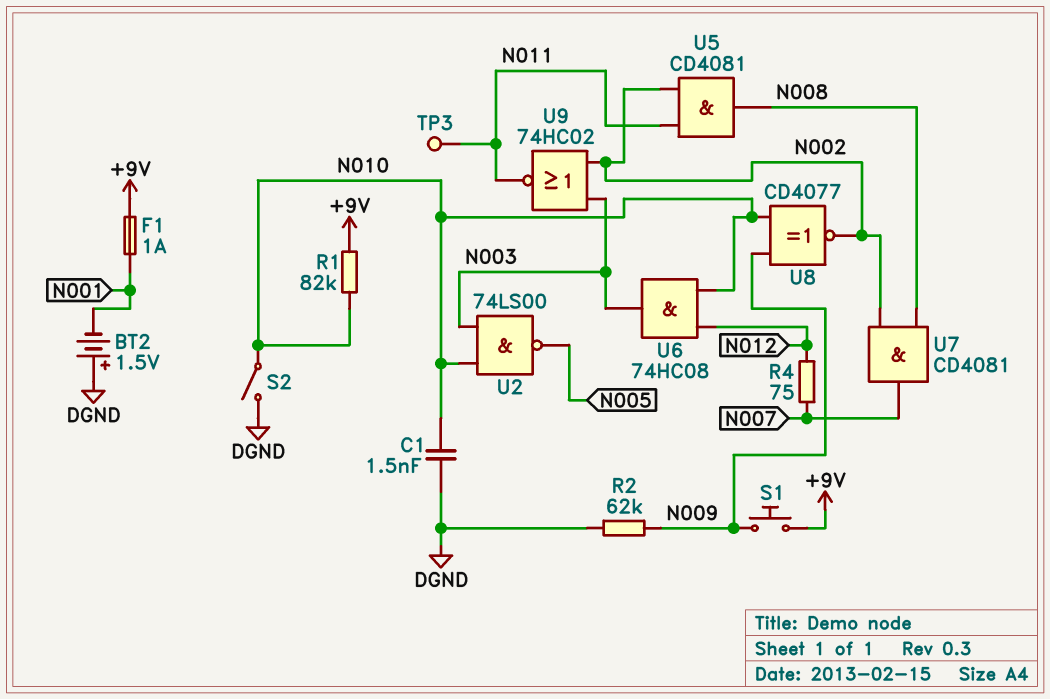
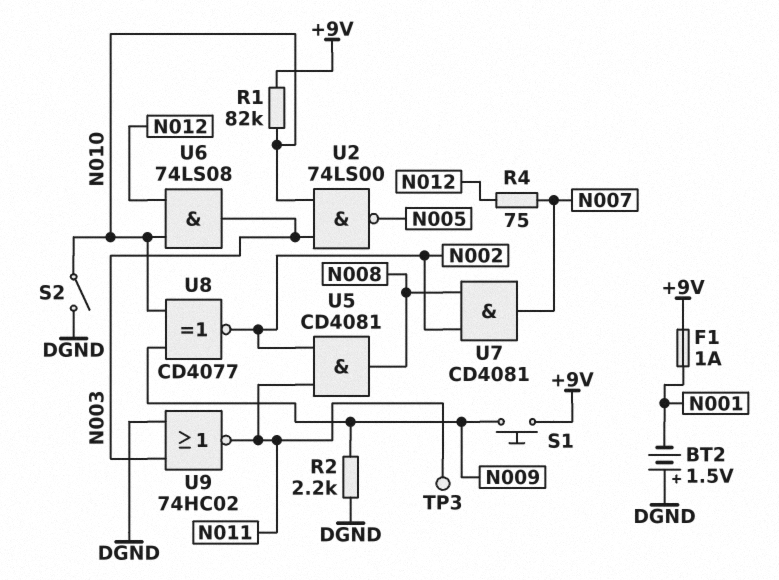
C1: 1.5nF (DGND, N010) -> none
R2: 62k (DGND, N009) -> 2.2k (DGND, N009)
U6: AND 74HC08 (in N010, in N012, out N003) -> AND 74LS08 (in N010, in N012, out N003)
U9: NOR 74HC02 (in N002, in N003, out N011) -> NOR 74HC02 (in DGND, in N003, out N011)

